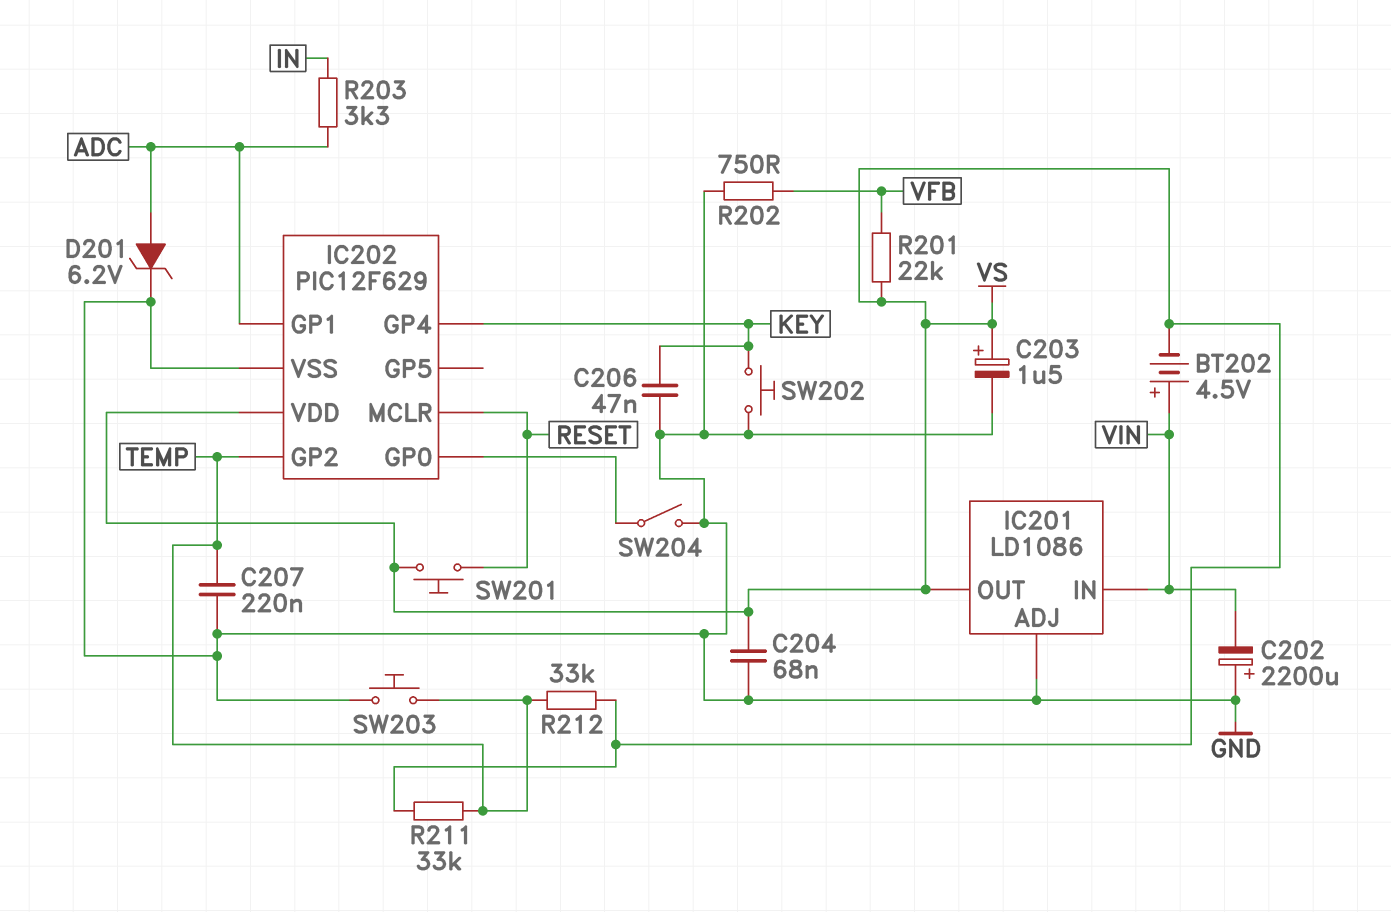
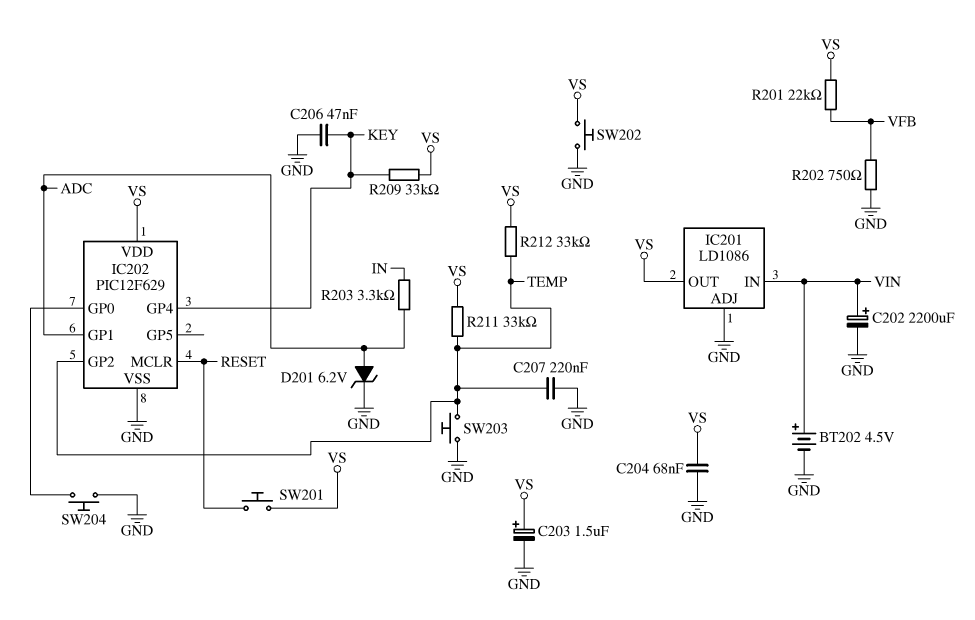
BT202: 4.5V (plus VIN, minus VS) -> 4.5V (plus VIN, minus GND)
C202: 2200uF (plus GND, minus VIN) -> 2200uF (plus VIN, minus GND)
R209: none -> 33k (KEY, VS)
SW202: button (GND, KEY) -> button (GND, VS)
SW204: switch (GND, IC202/GP0) -> button (GND, IC202/GP0)

